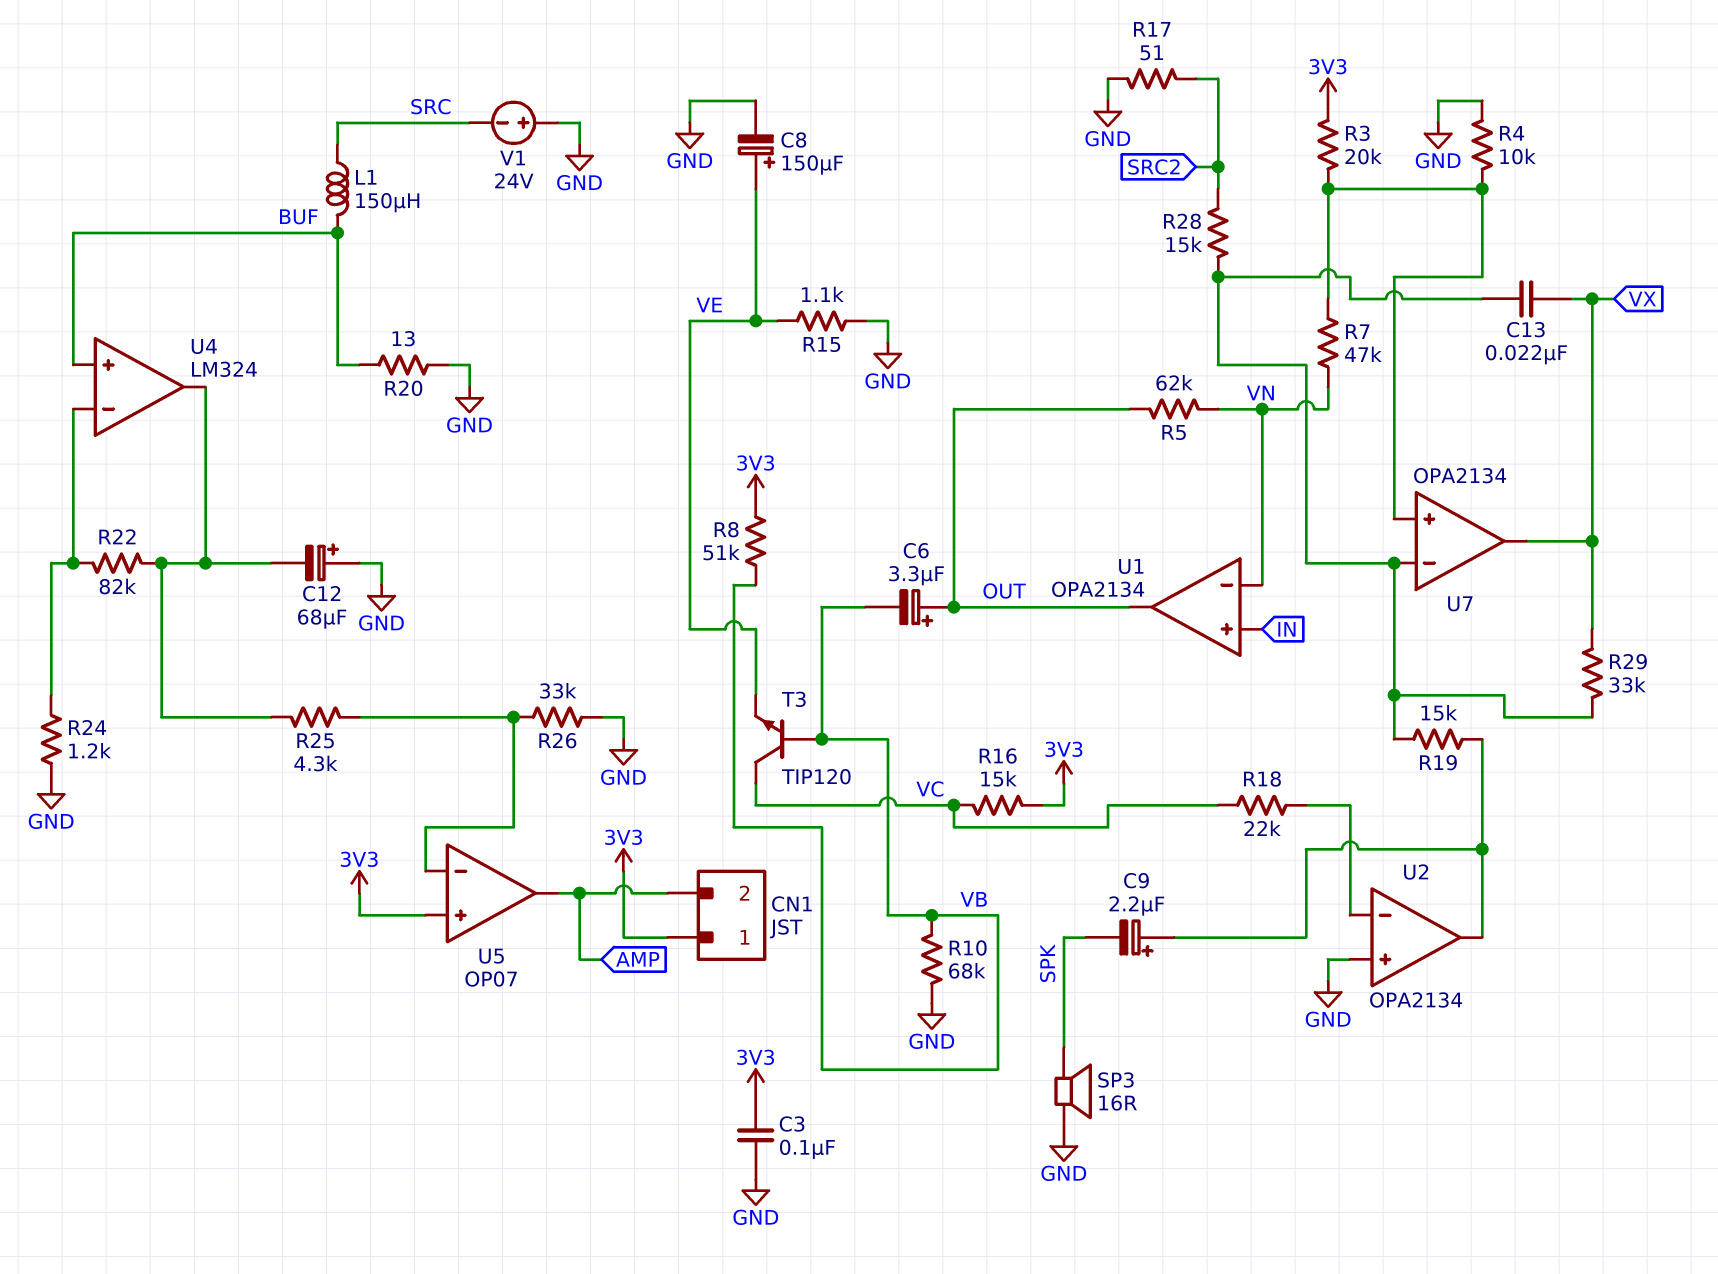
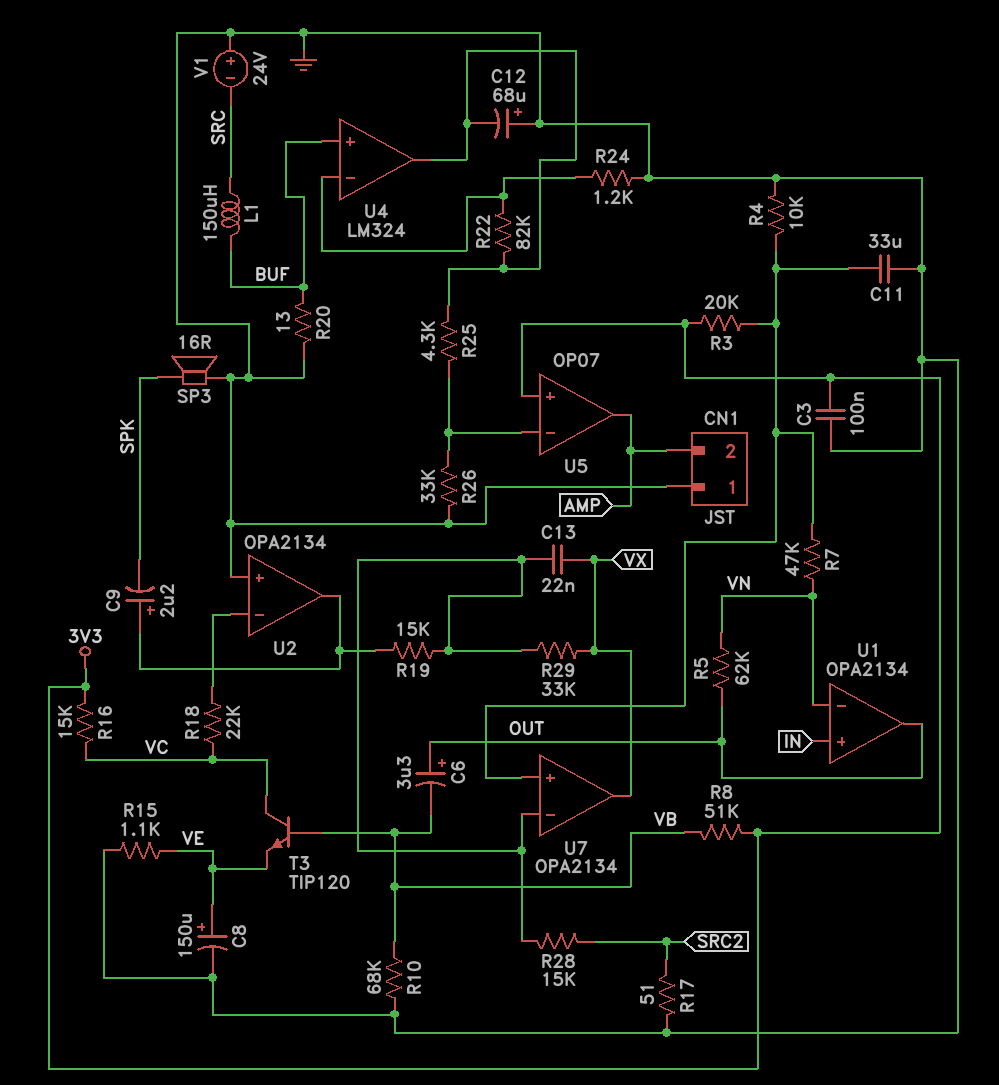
C11: none -> 33uF (GND, U7/in+)
CN1 pin 1: 3V3 -> GND

